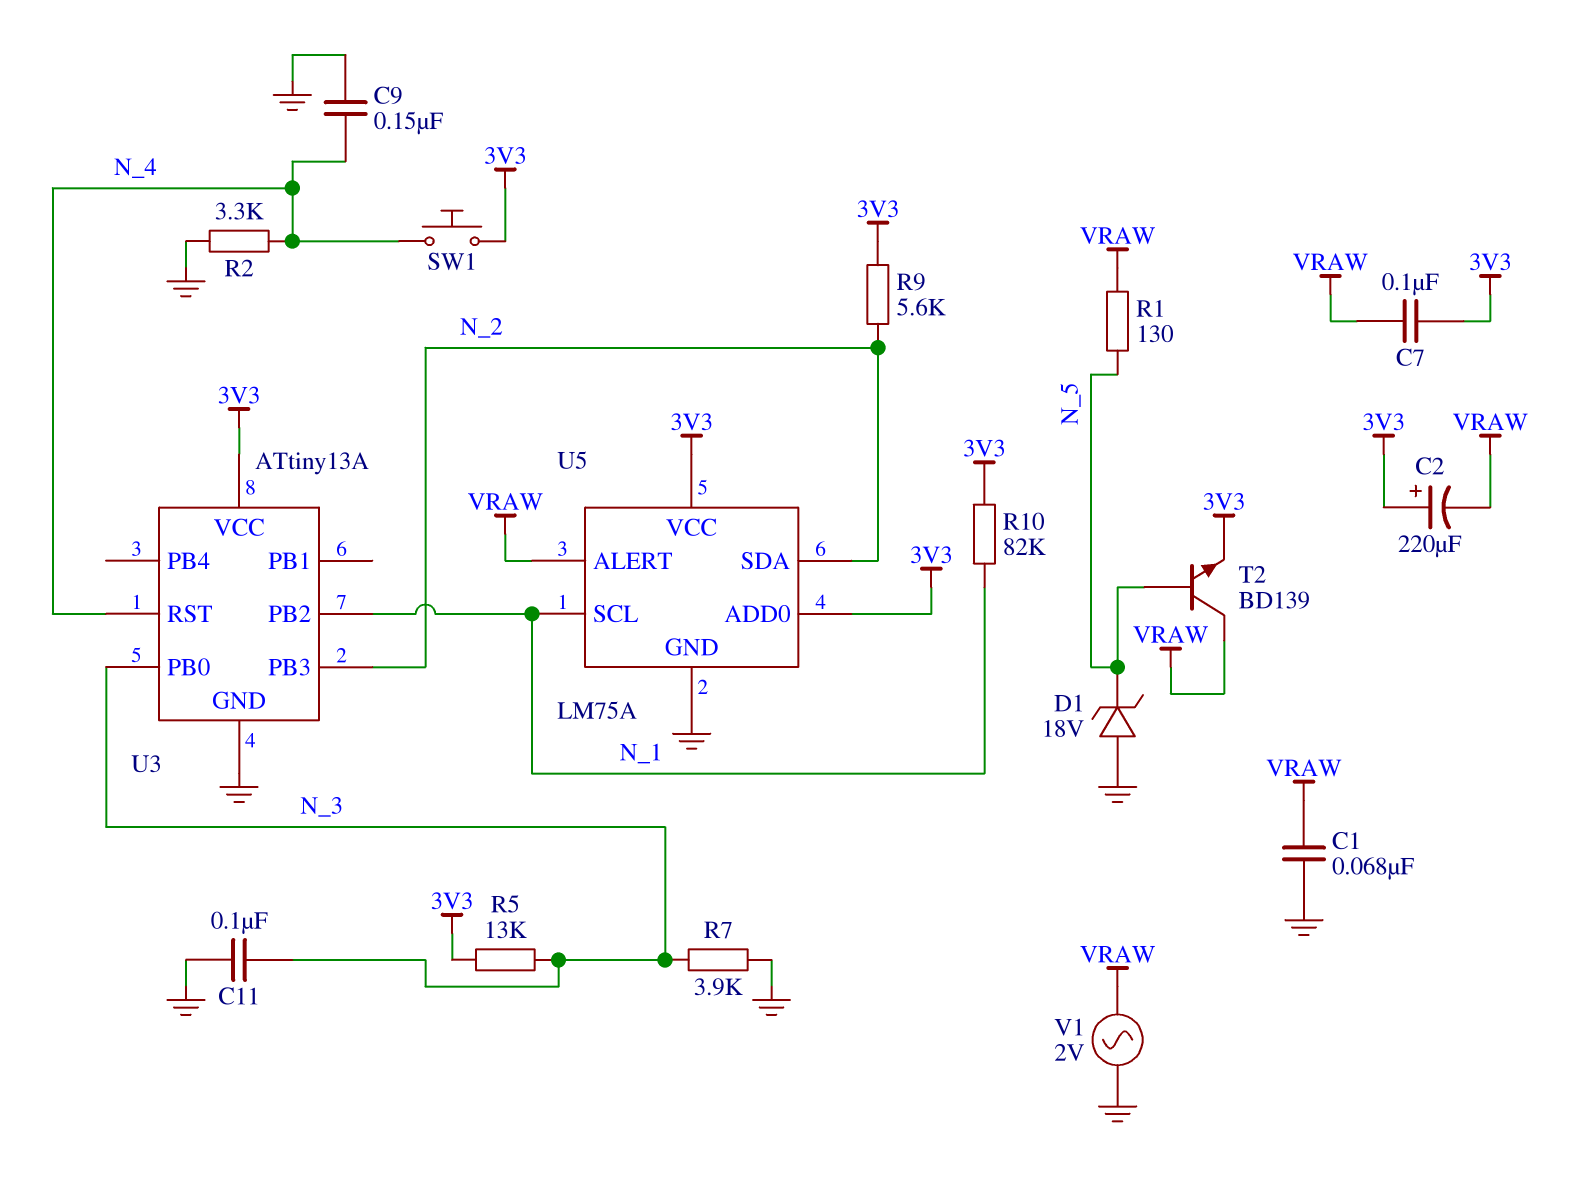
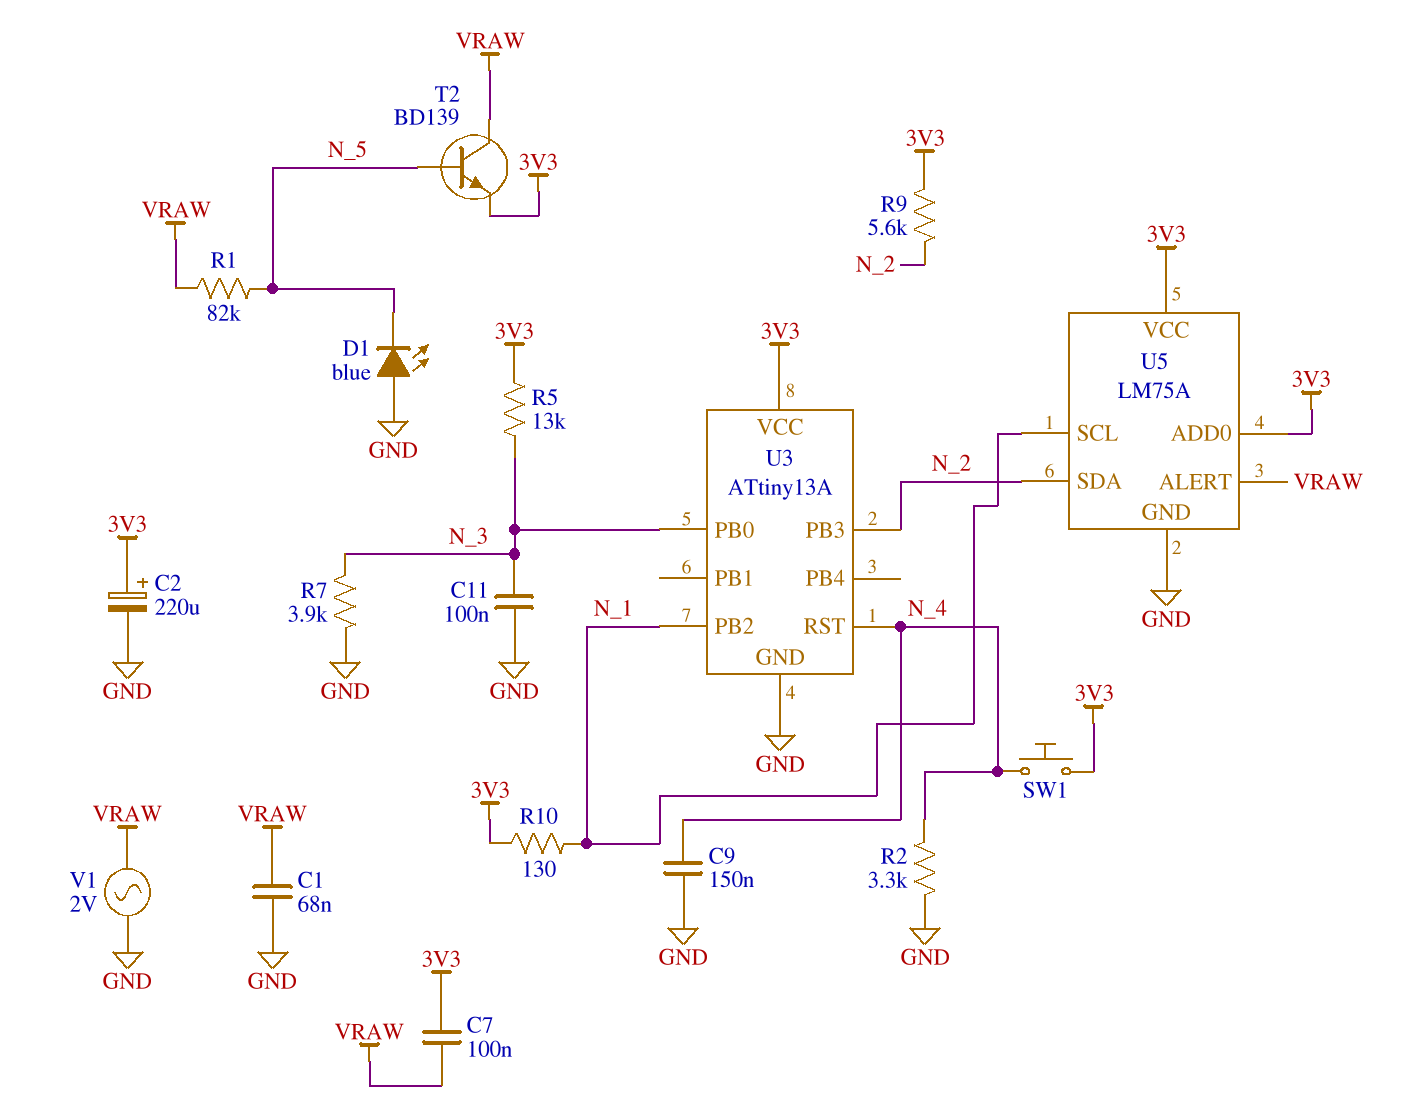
C2: 220uF (plus 3V3, minus VRAW) -> 220uF (plus 3V3, minus GND)
D1: zener 18V (A GND, K N_5) -> LED blue (A GND, K N_5)
R1: 130 (N_5, VRAW) -> 82k (N_5, VRAW)
R10: 82k (3V3, N_1) -> 130 (3V3, N_1)

